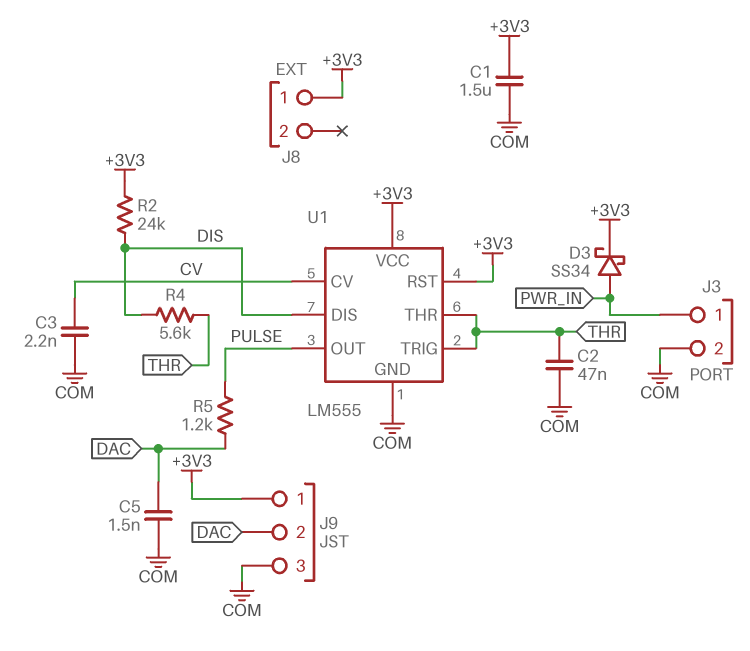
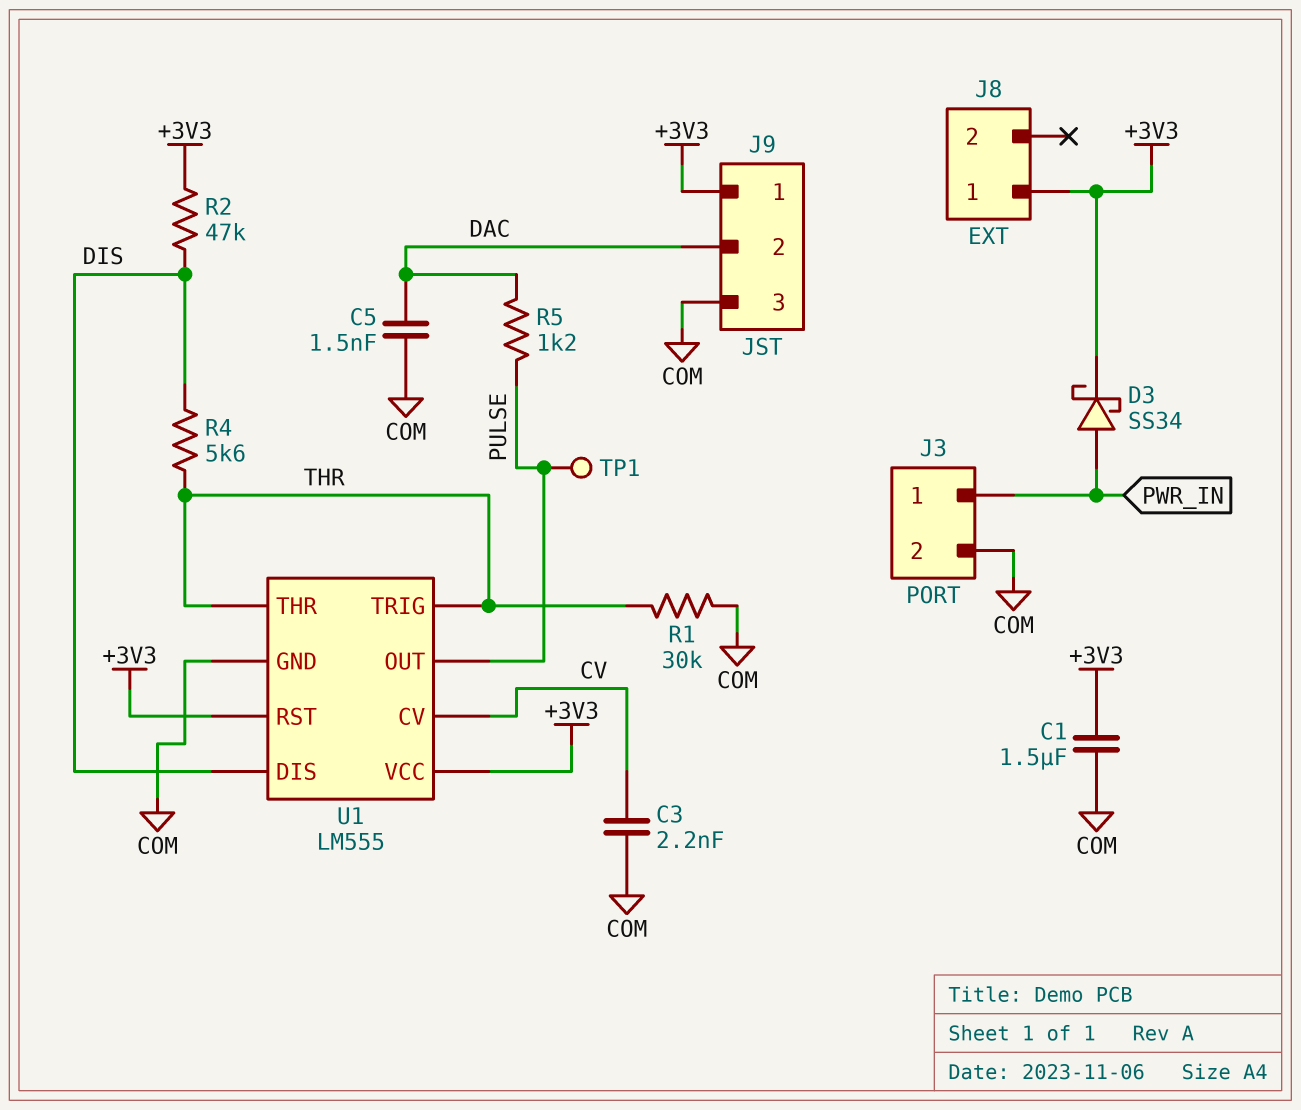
C2: 47nF (COM, THR) -> none
R1: none -> 30k (COM, THR)
R2: 24k (+3V3, DIS) -> 47k (+3V3, DIS)
TP1: none -> test point (PULSE)

